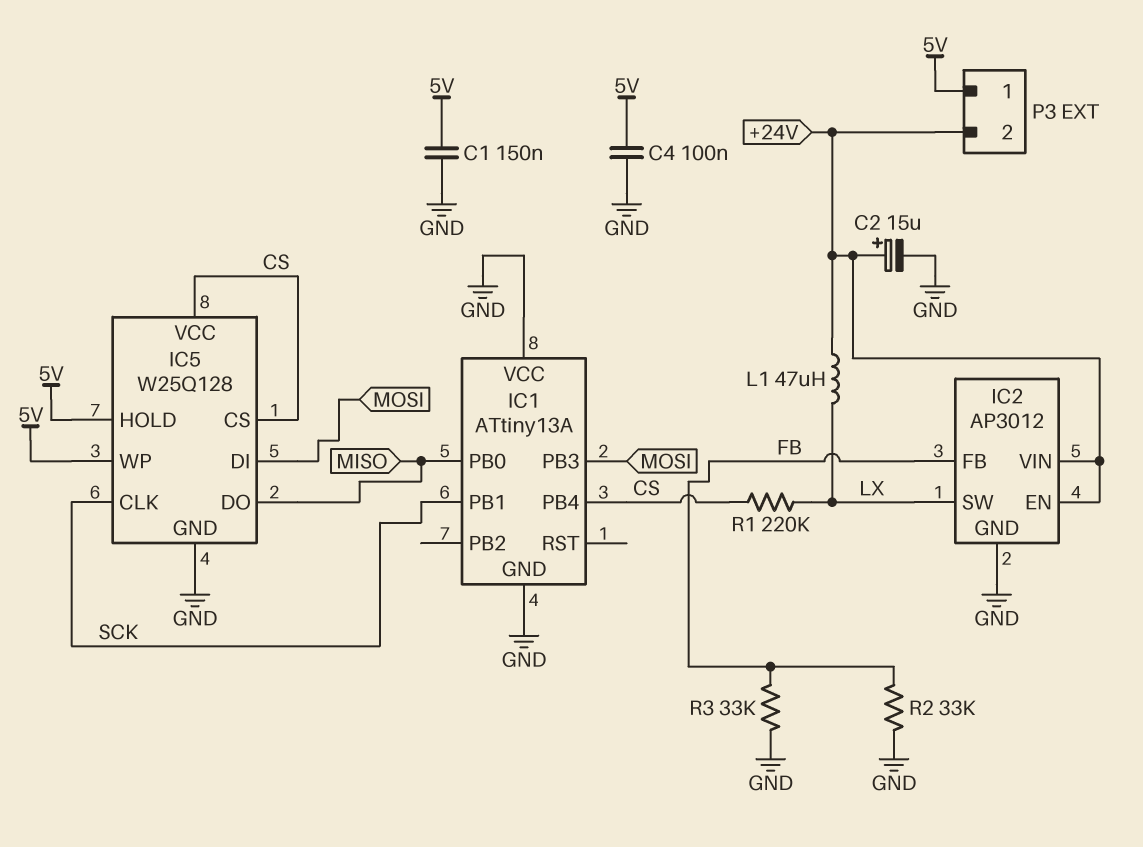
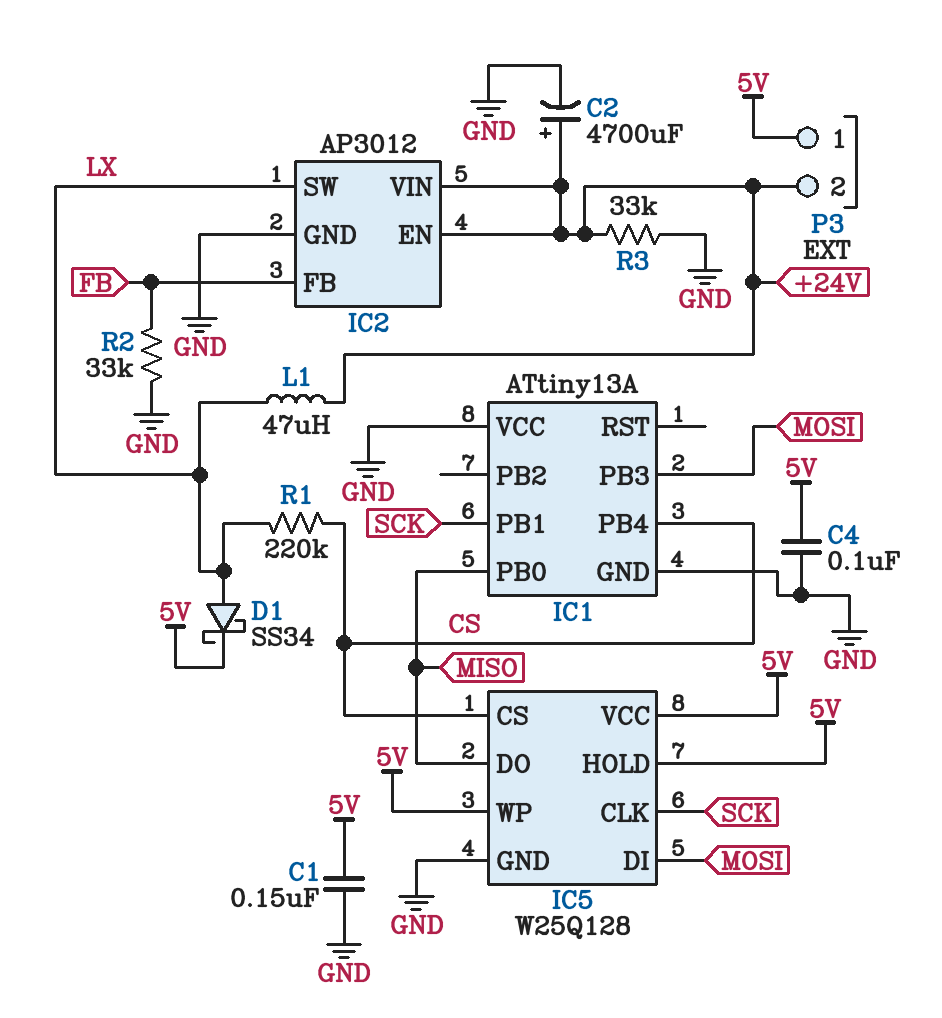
C2: 15uF (plus +24V, minus GND) -> 4700uF (plus +24V, minus GND)
D1: none -> schottky SS34 (A LX, K 5V)
IC5 pin VCC: CS -> 5V
R3: 33k (FB, GND) -> 33k (+24V, GND)

